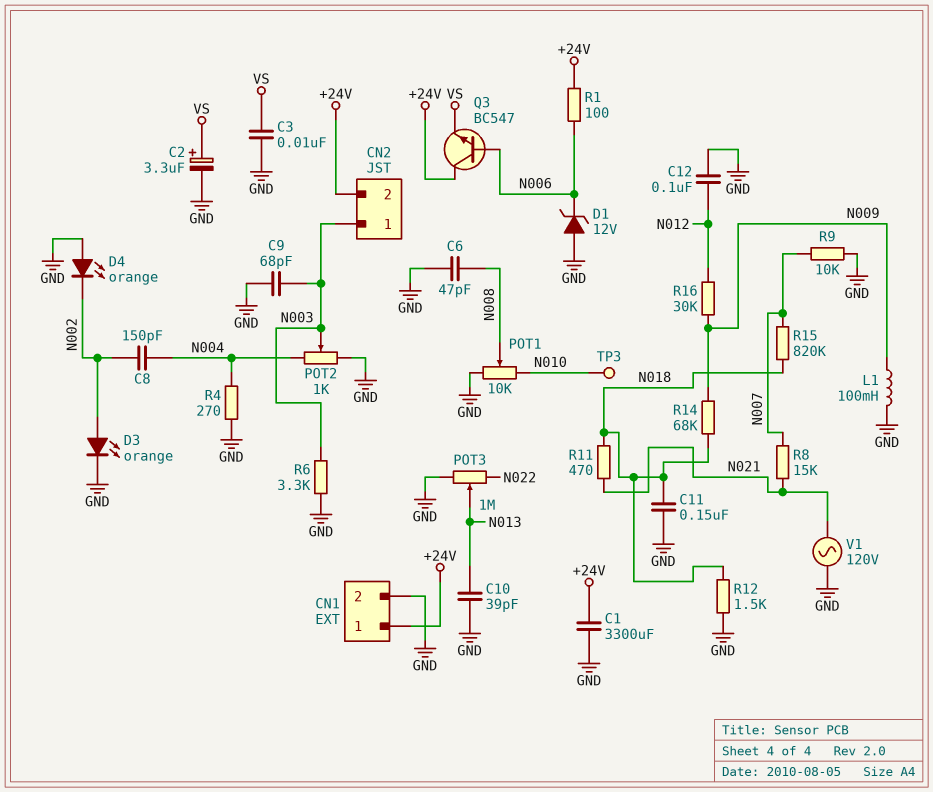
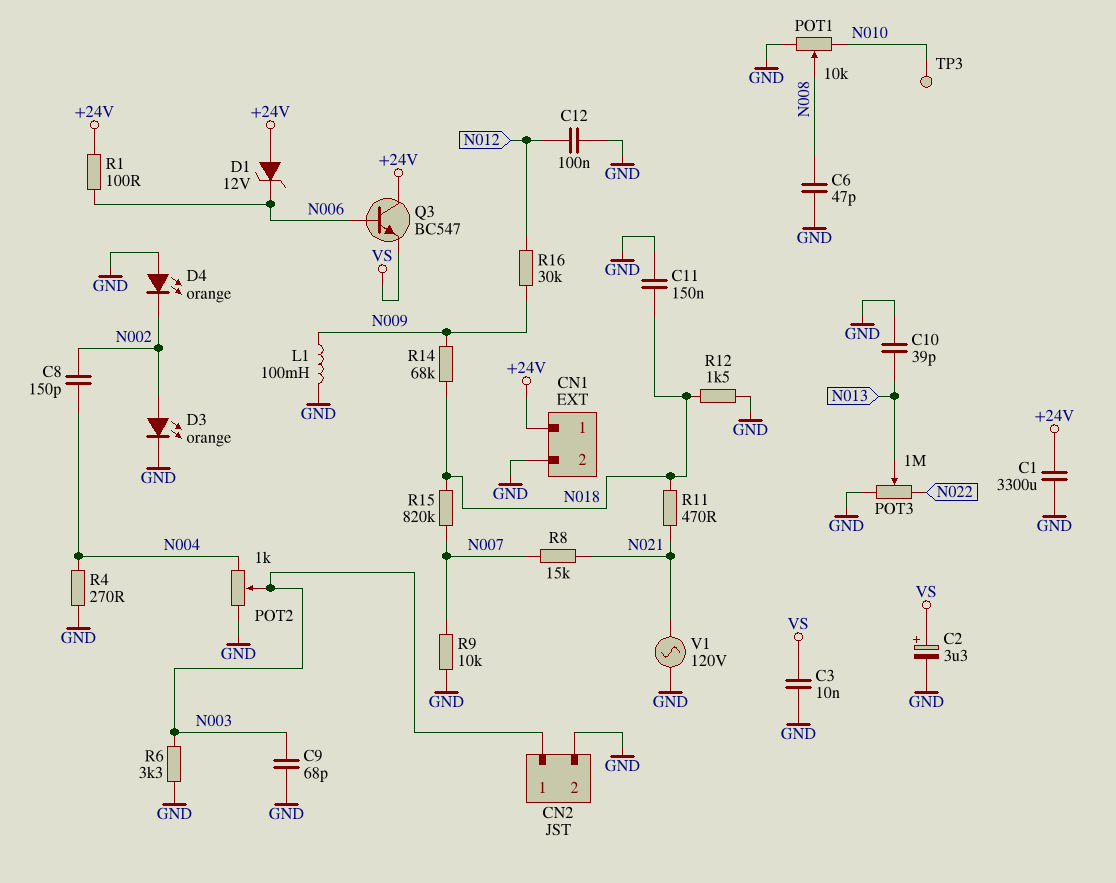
CN2 pin 2: +24V -> GND
D1: zener 12V (A GND, K N006) -> zener 12V (A +24V, K N006)

